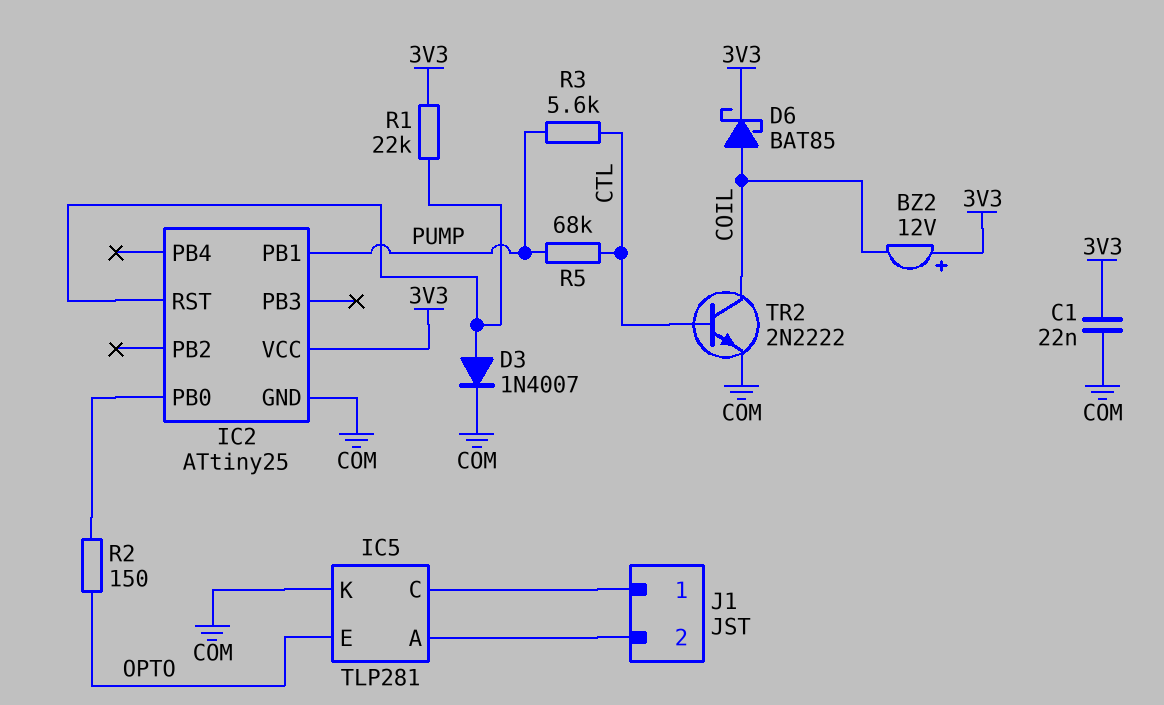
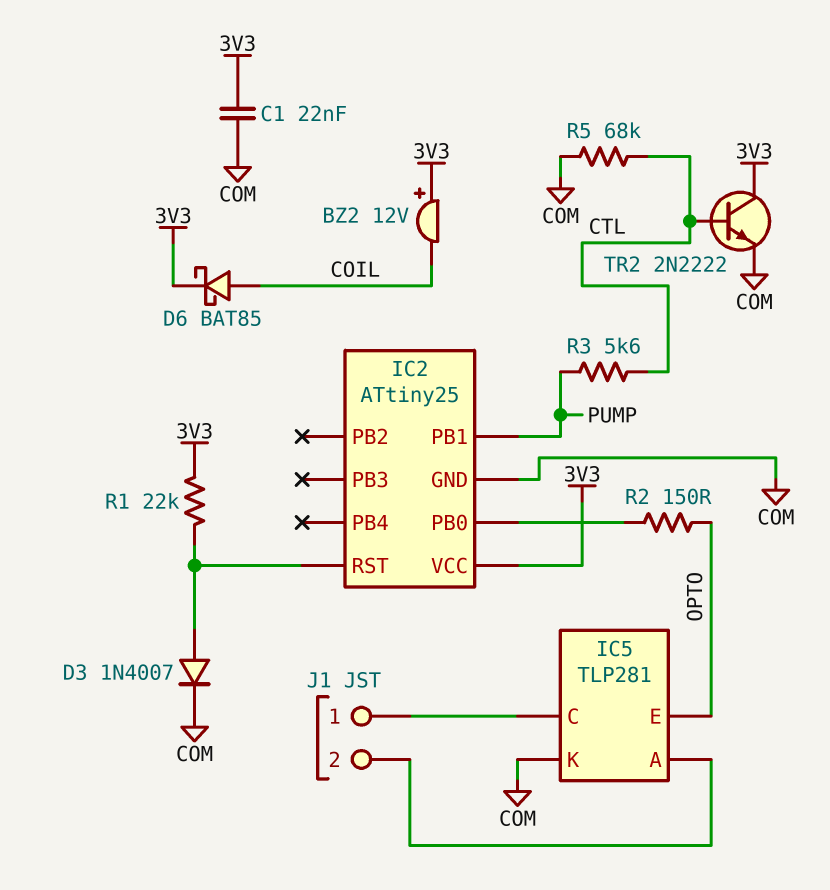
R5: 68k (CTL, PUMP) -> 68k (COM, CTL)
TR2: NPN 2N2222 (B CTL, C COIL, E COM) -> NPN 2N2222 (B CTL, C 3V3, E COM)

